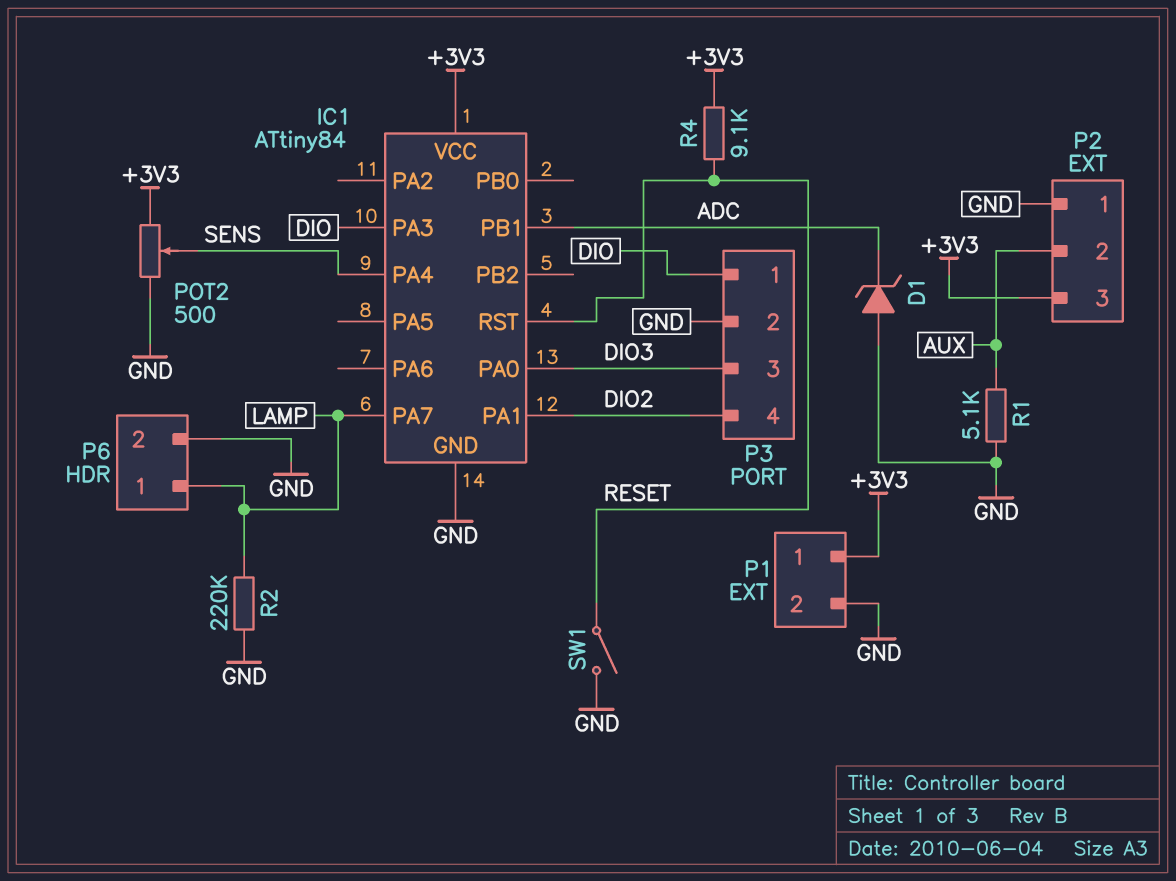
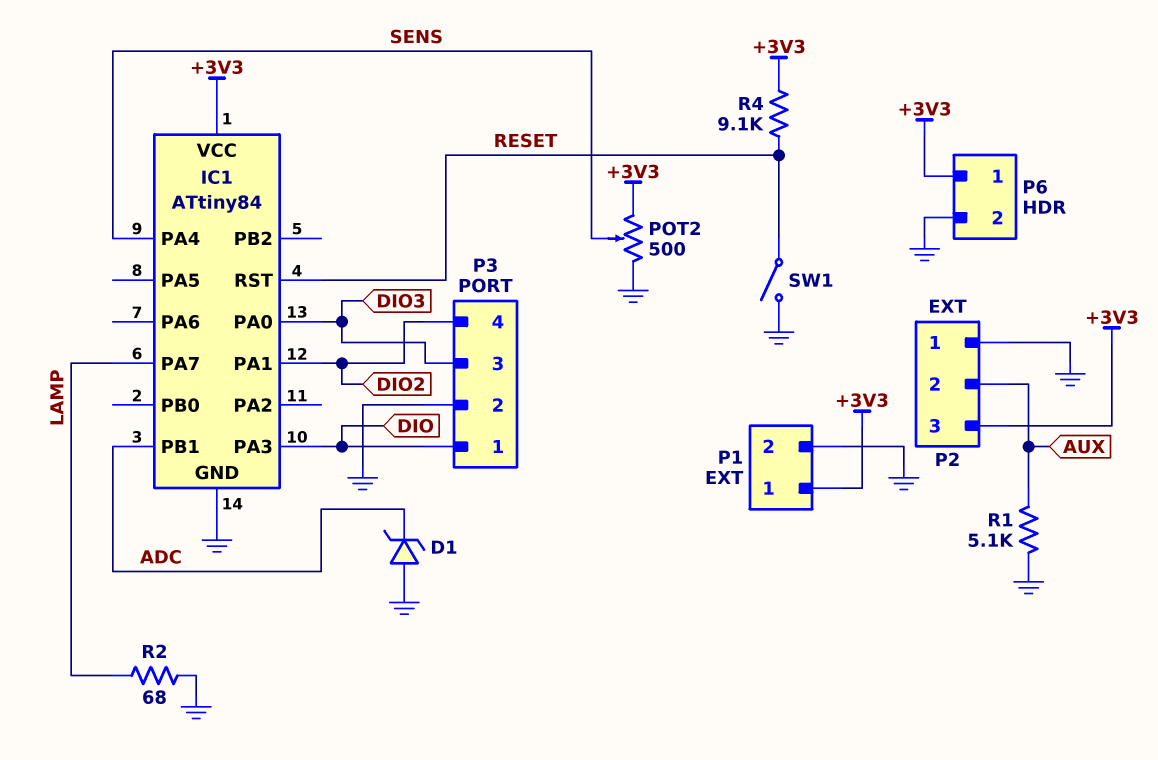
P6 pin 1: LAMP -> +3V3
R2: 220k (GND, LAMP) -> 68 (GND, LAMP)

